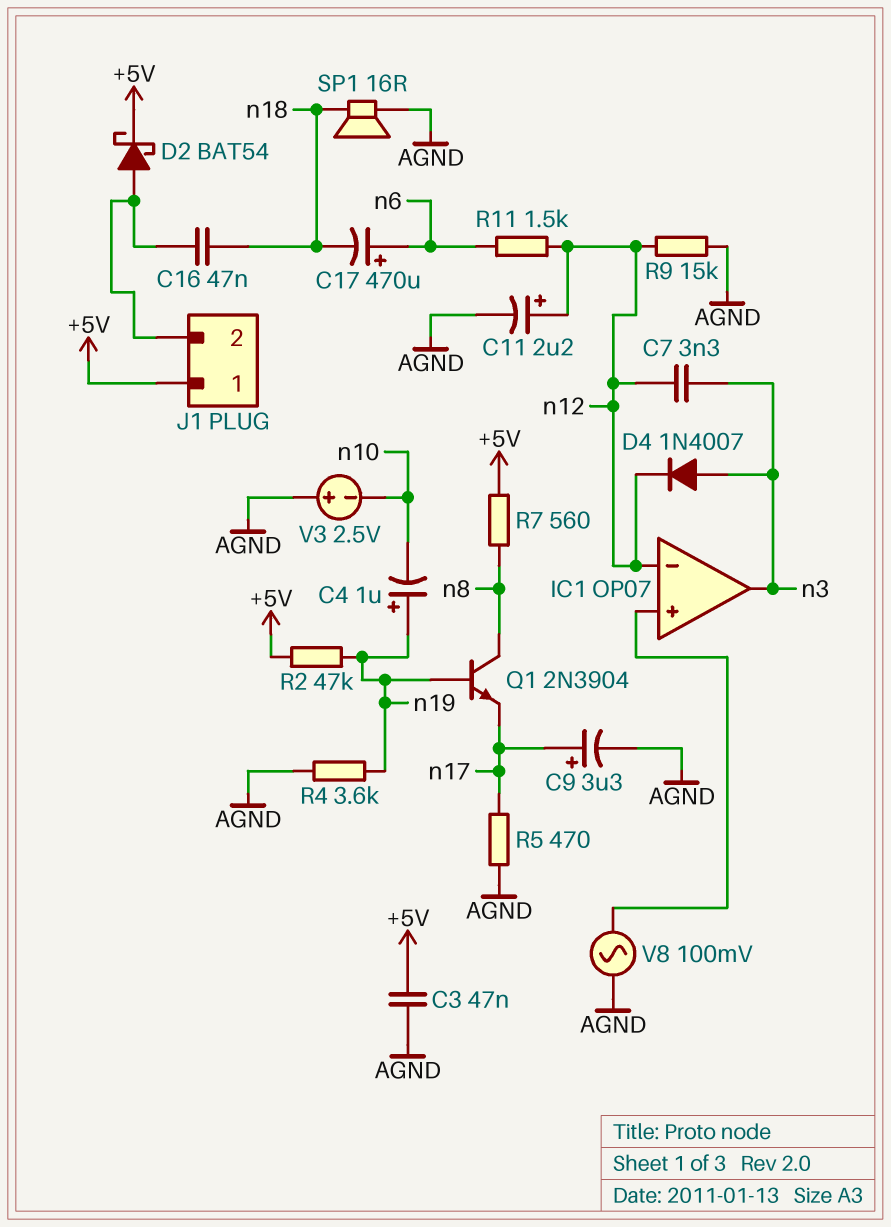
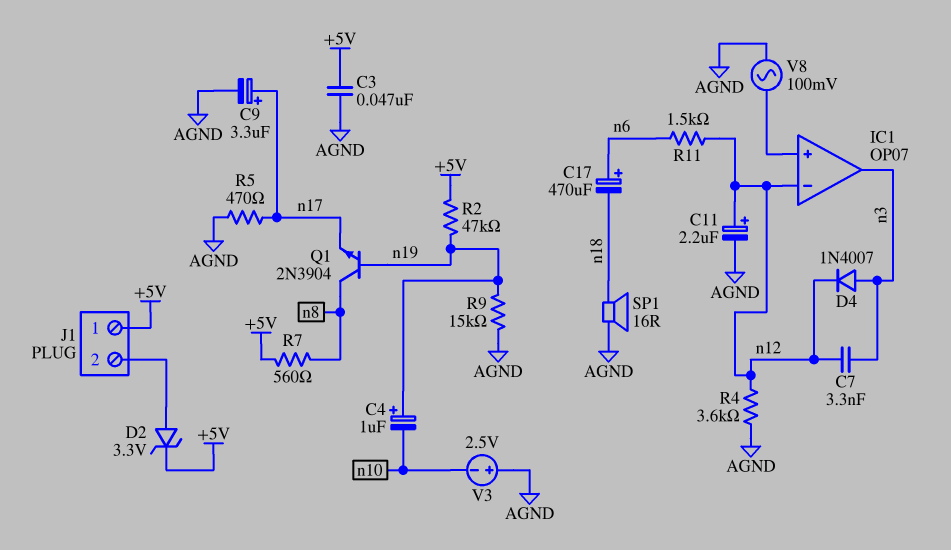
C16: 47nF (J1/2, n18) -> none
D2: schottky BAT54 (A J1/2, K +5V) -> zener 3.3V (A J1/2, K +5V)
R4: 3.6k (AGND, n19) -> 3.6k (AGND, n12)
R9: 15k (AGND, n12) -> 15k (AGND, n19)

